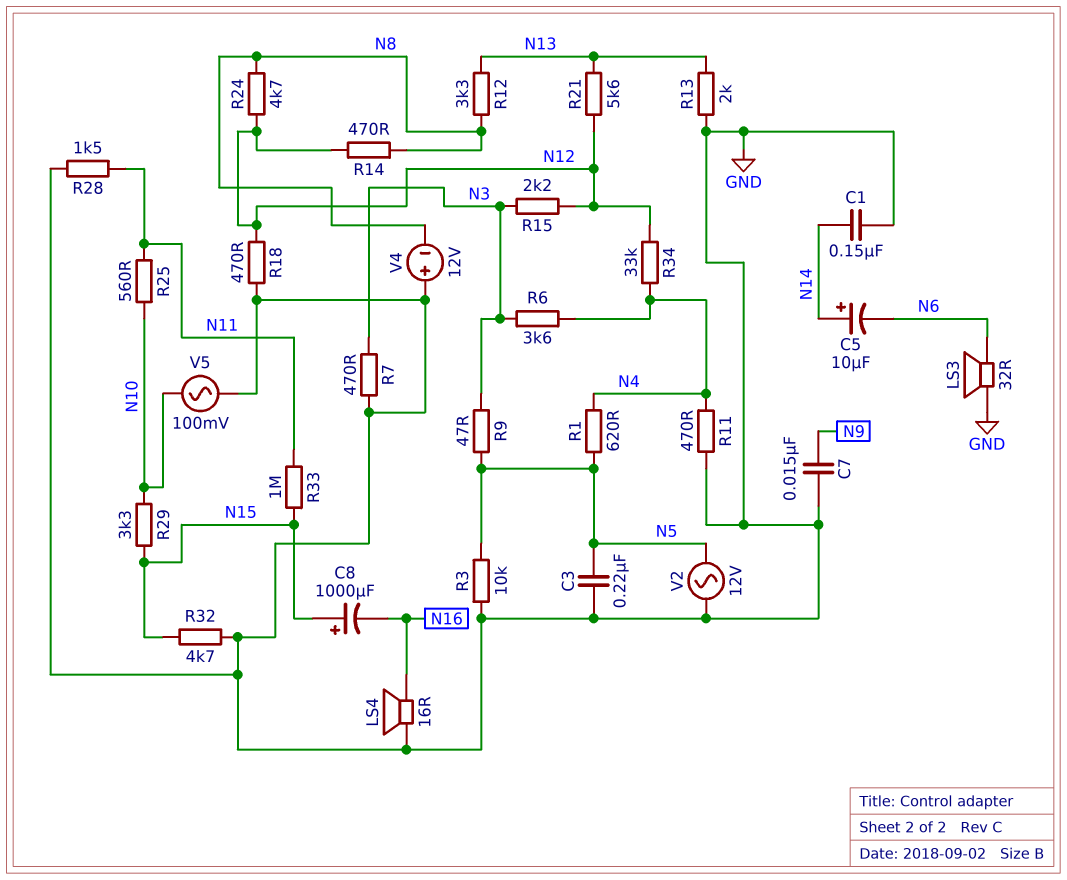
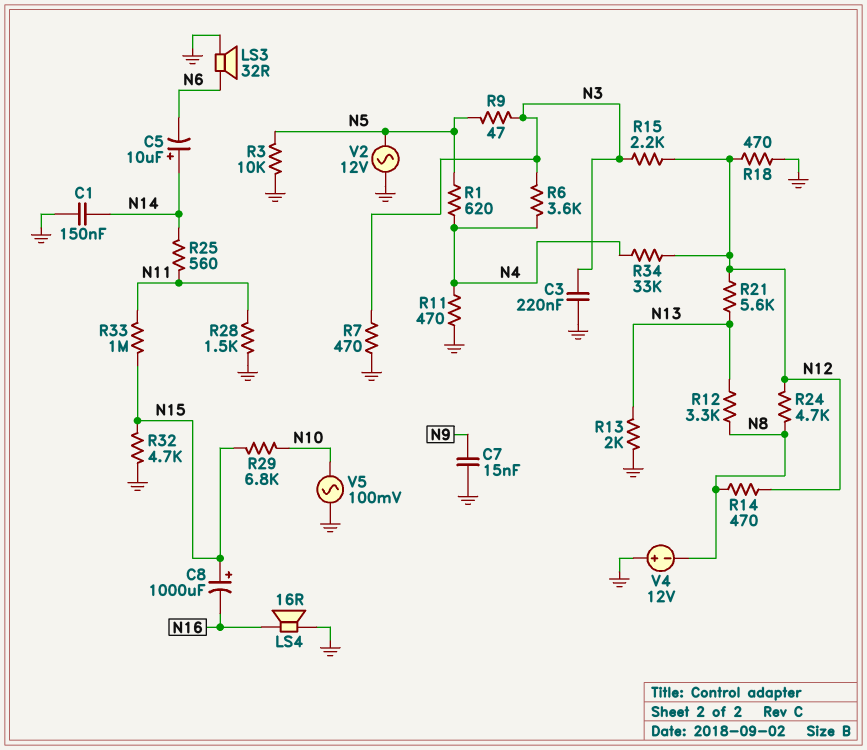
C3: 220nF (GND, N5) -> 220nF (GND, N3)
R25: 560 (N10, N11) -> 560 (N11, N14)
R29: 3.3k (N10, N15) -> 6.8k (N10, N15)

